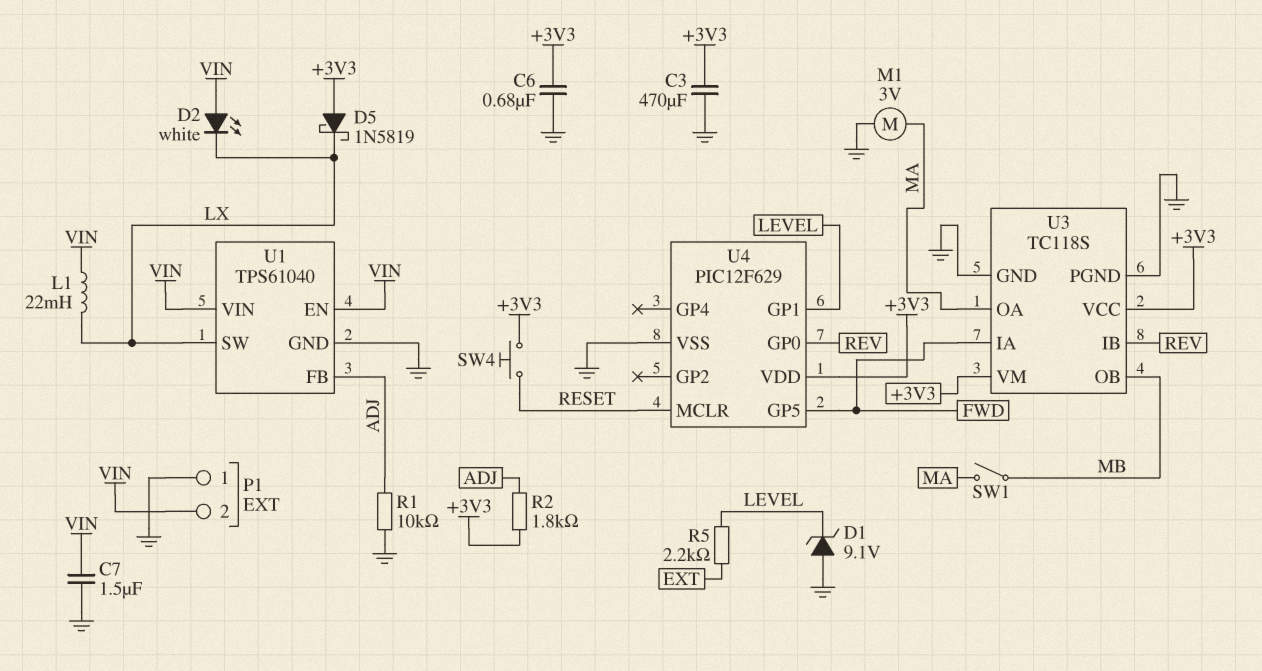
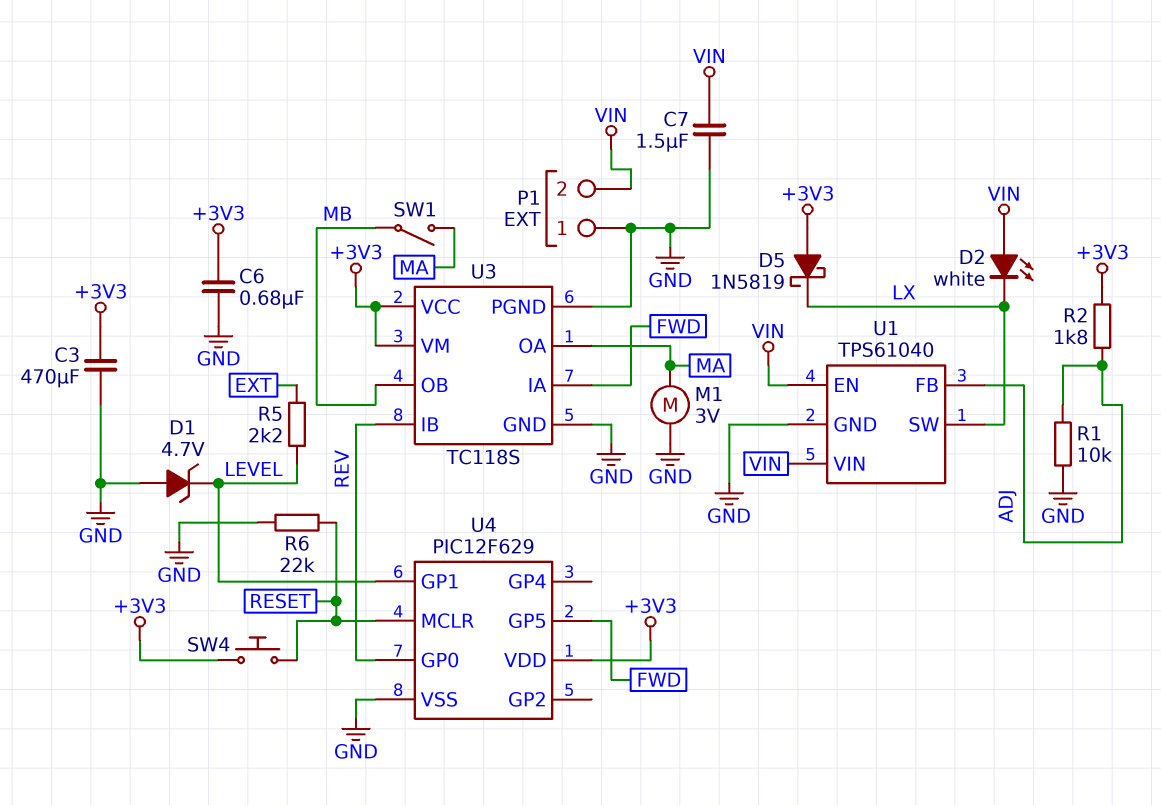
D1: zener 9.1V (A GND, K LEVEL) -> zener 4.7V (A GND, K LEVEL)
L1: 22mH (LX, VIN) -> none
R6: none -> 22k (GND, RESET)

